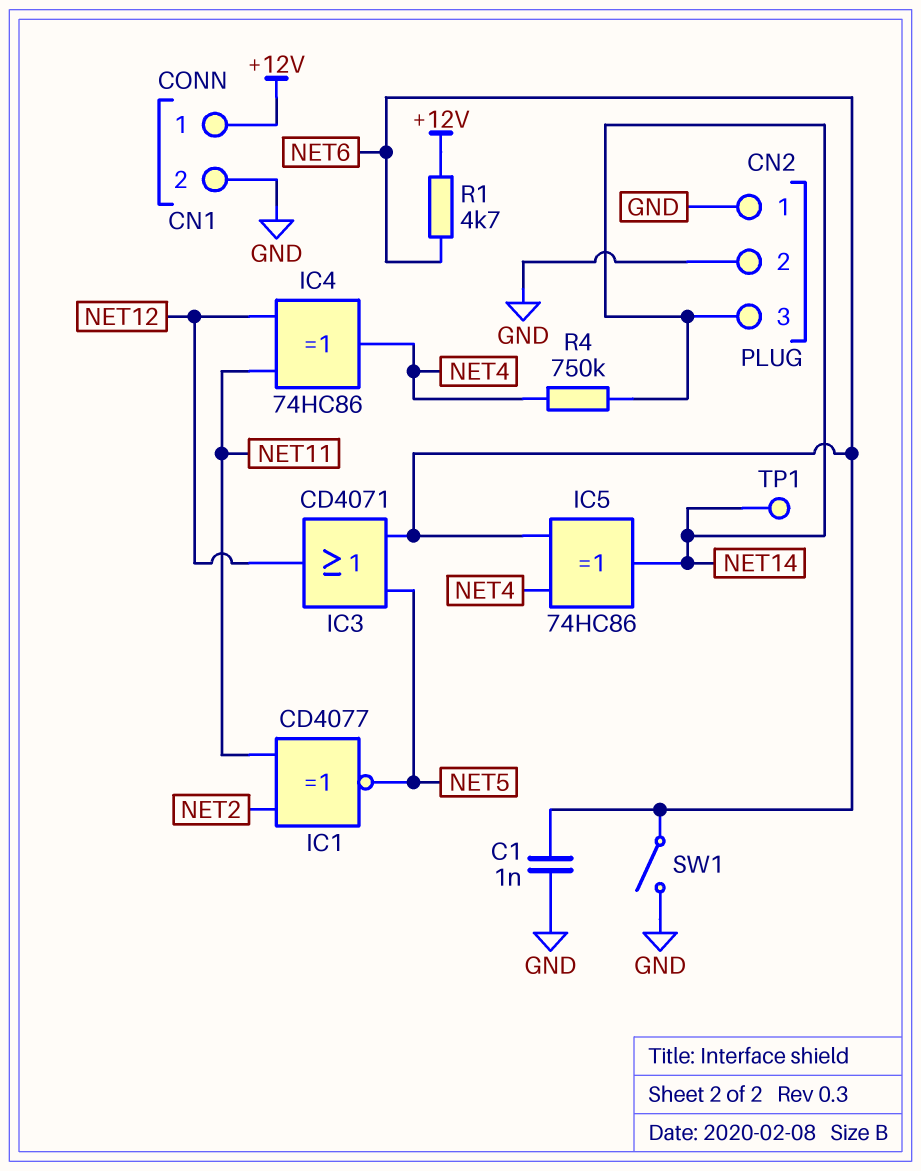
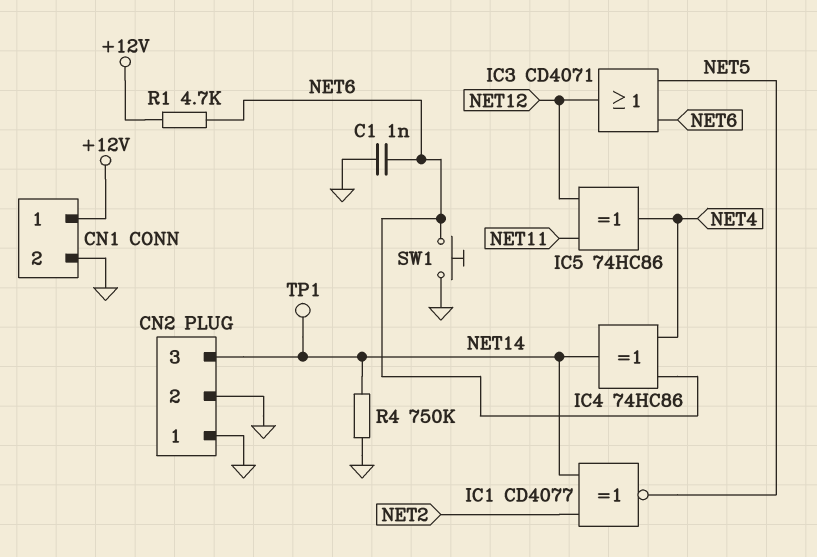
IC1: XNOR CD4077 (in NET2, in NET11, out NET5) -> XNOR CD4077 (in NET2, in NET14, out NET5)
IC4: XOR 74HC86 (in NET11, in NET12, out NET4) -> XOR 74HC86 (in NET4, in NET6, out NET14)
IC5: XOR 74HC86 (in NET4, in NET6, out NET14) -> XOR 74HC86 (in NET11, in NET12, out NET4)
R4: 750k (NET4, NET14) -> 750k (GND, NET14)
SW1: switch (GND, NET6) -> button (GND, NET6)

